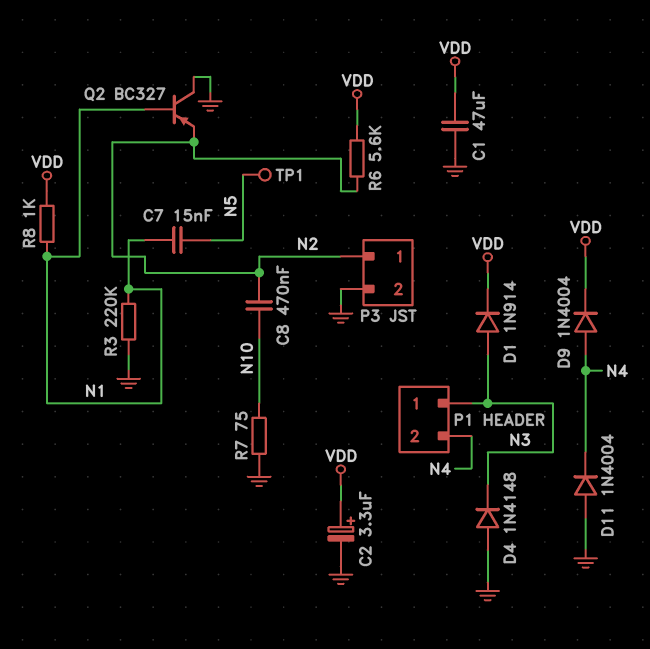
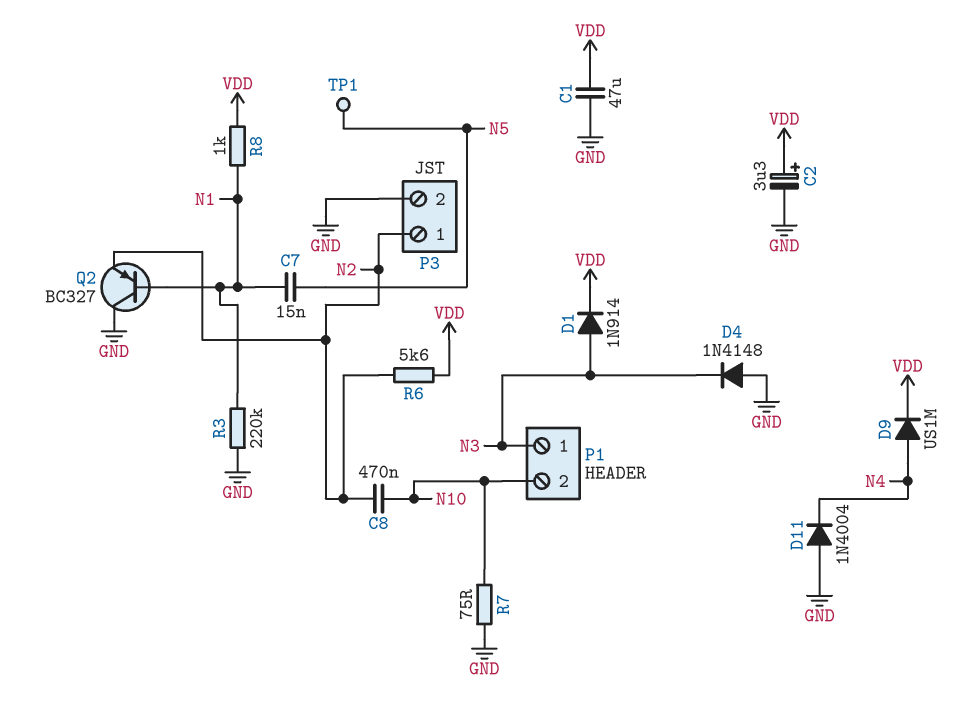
D9: diode 1N4004 (A N4, K VDD) -> diode US1M (A N4, K VDD)
P1 pin 2: N4 -> N10

